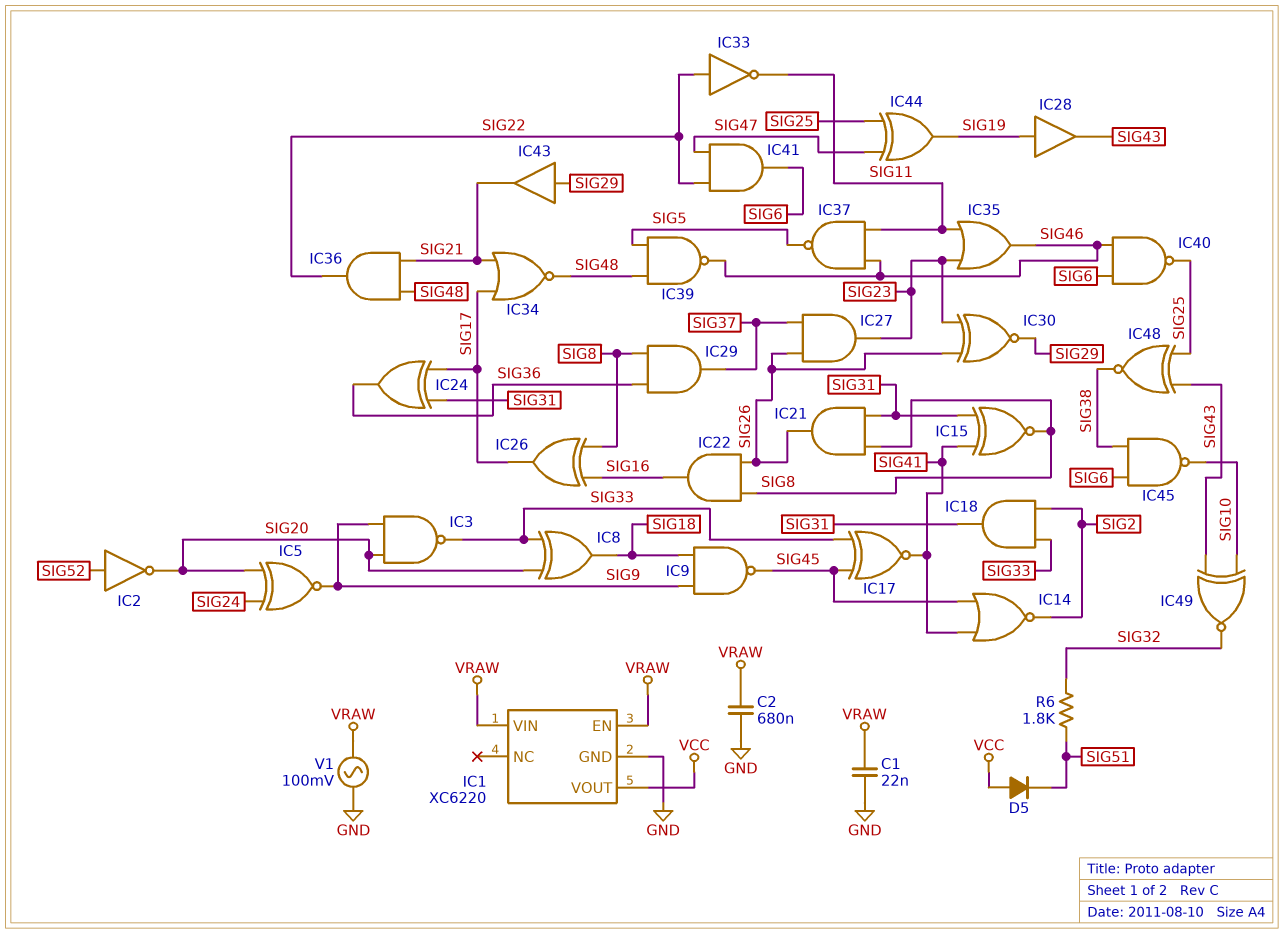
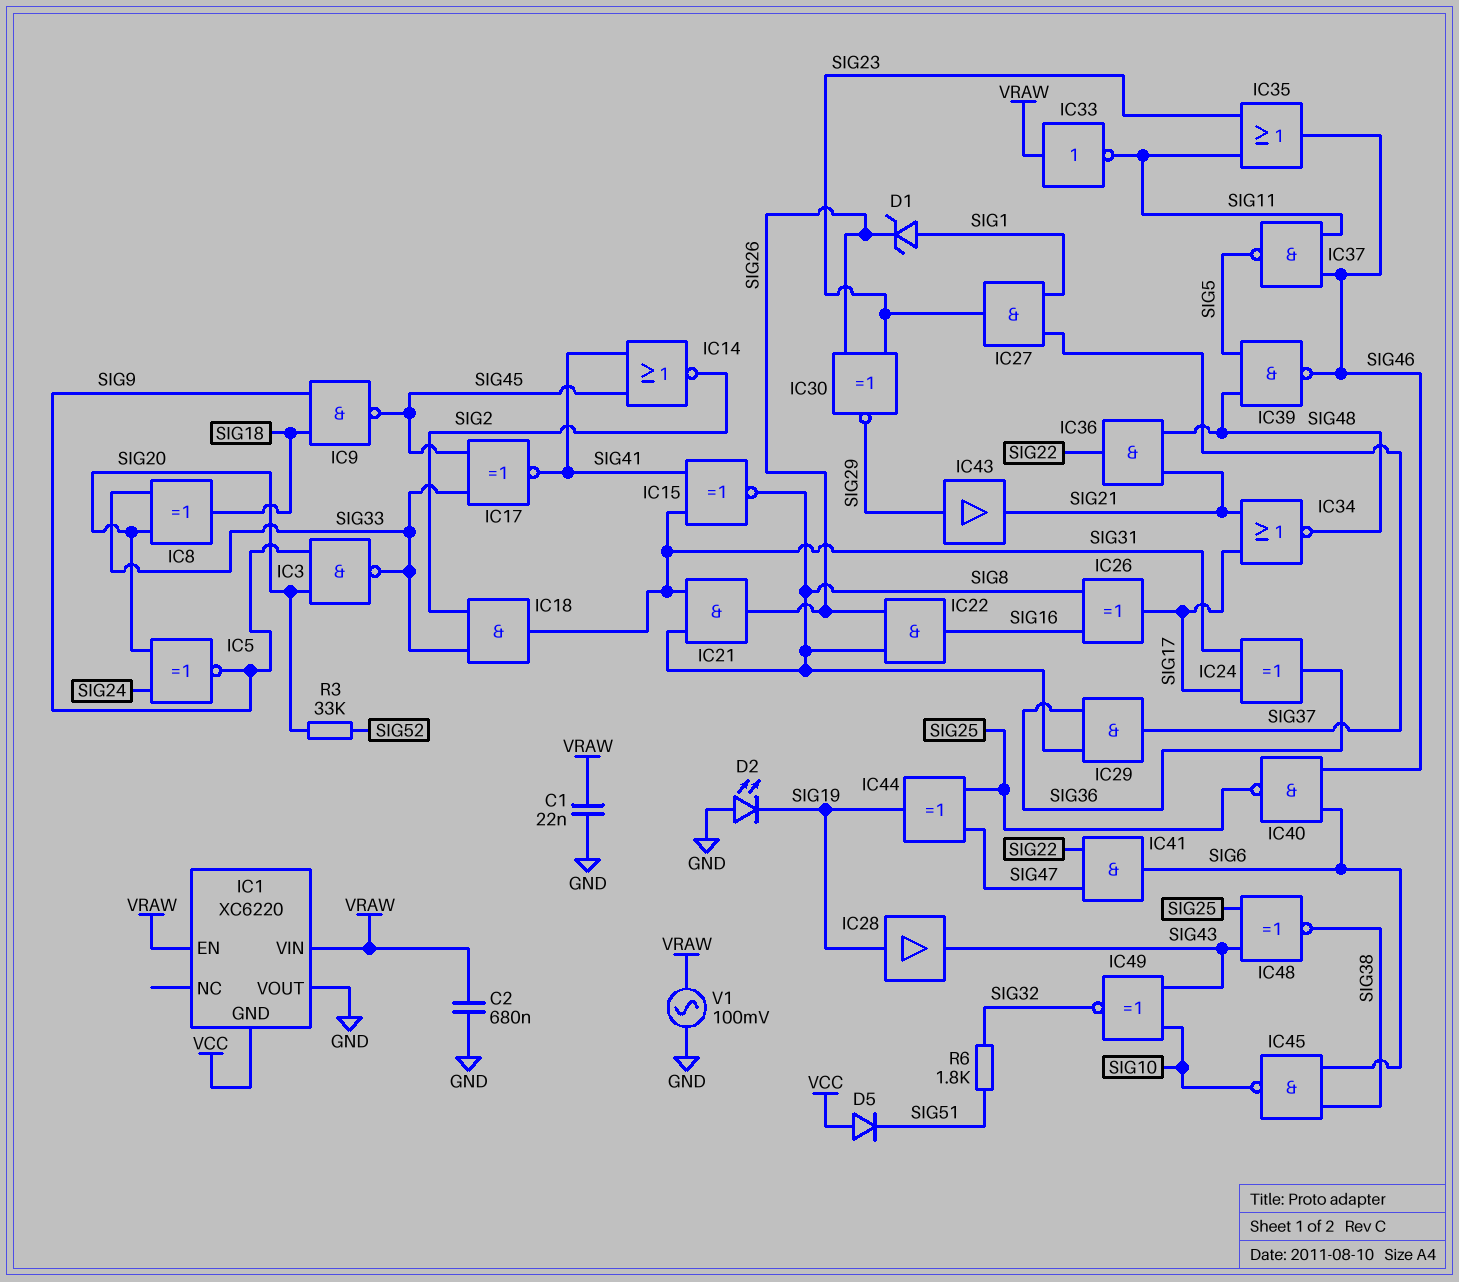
D1: none -> zener (A SIG1, K SIG26)
D2: none -> LED (A GND, K SIG19)
IC1 pin GND: GND -> VCC
IC1 pin VOUT: VCC -> GND
IC2: NOT (in SIG52, out SIG20) -> none
IC27: AND (in SIG26, in SIG37, out SIG23) -> AND (in SIG1, in SIG37, out SIG23)
IC33: NOT (in SIG22, out SIG11) -> NOT (in VRAW, out SIG11)
R3: none -> 33k (SIG20, SIG52)

